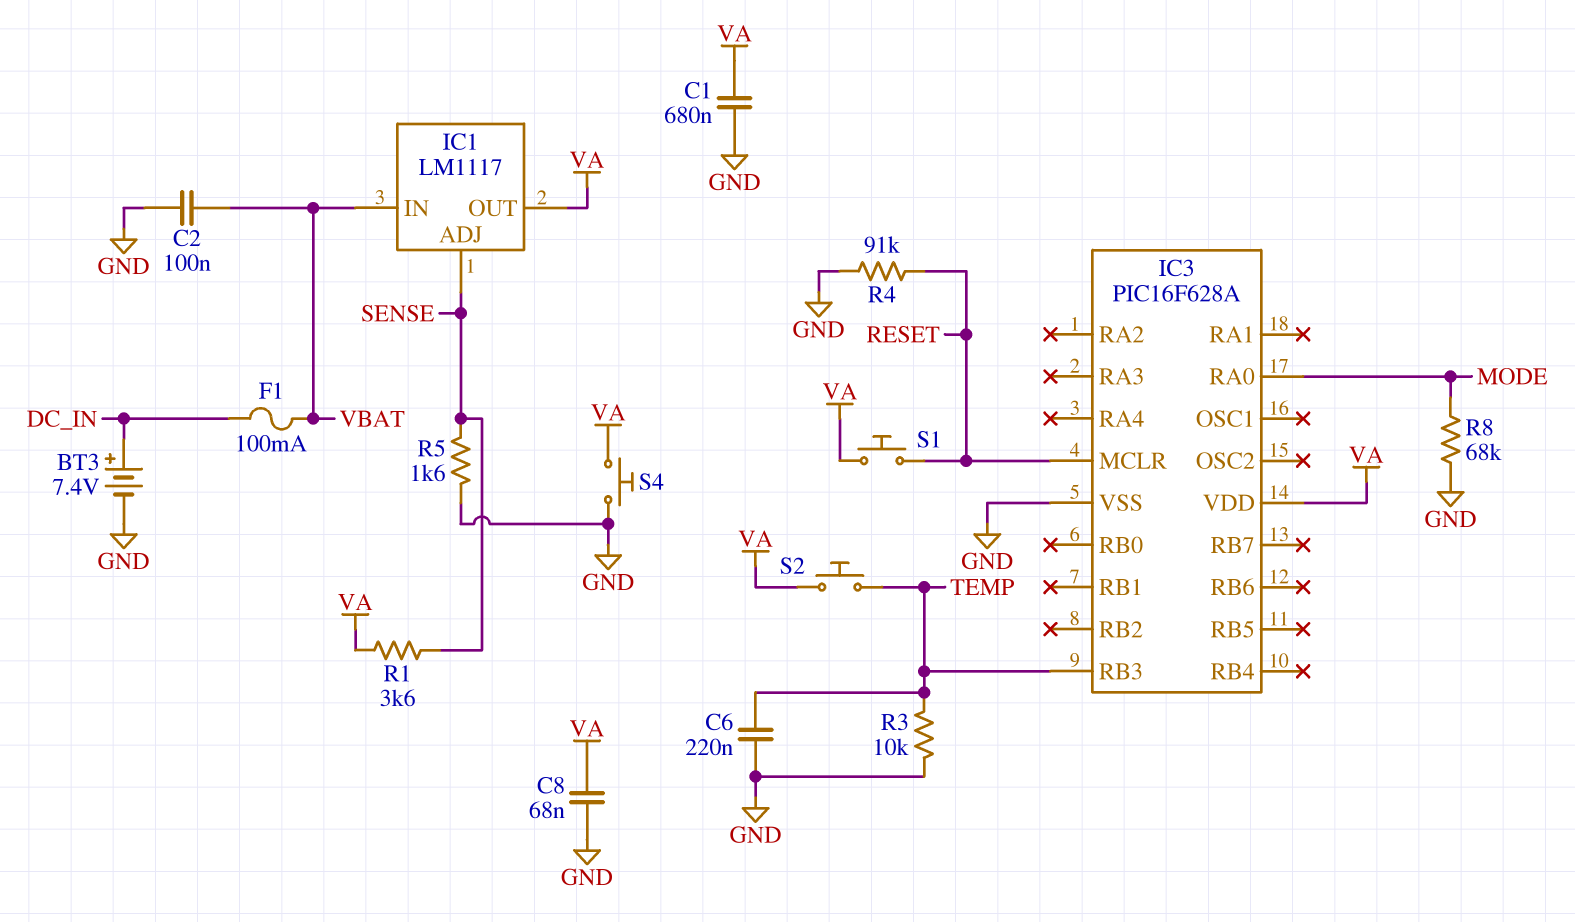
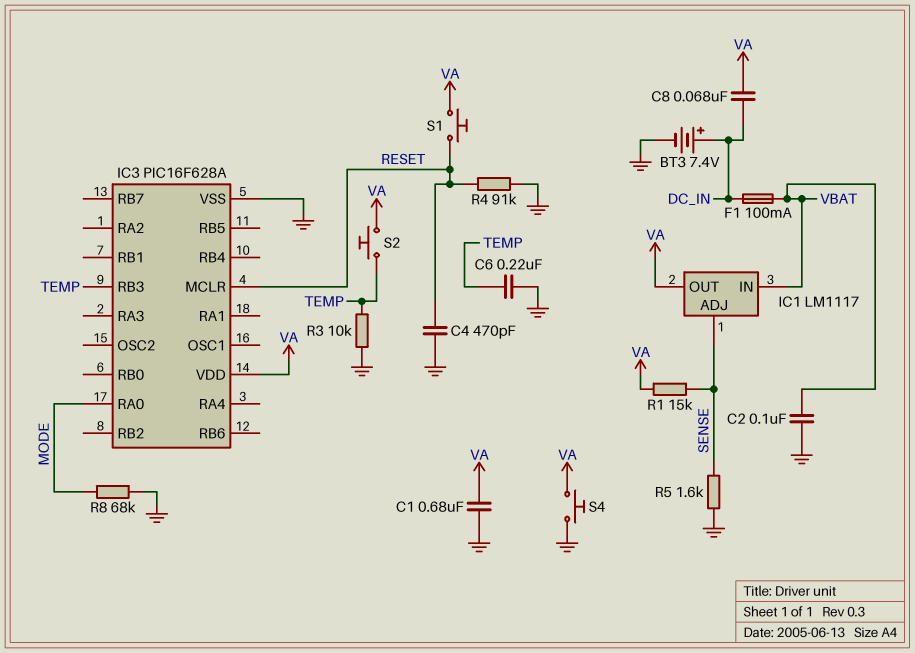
C4: none -> 470pF (GND, RESET)
C8: 68nF (GND, VA) -> 68nF (DC_IN, VA)
R1: 3.6k (SENSE, VA) -> 15k (SENSE, VA)

